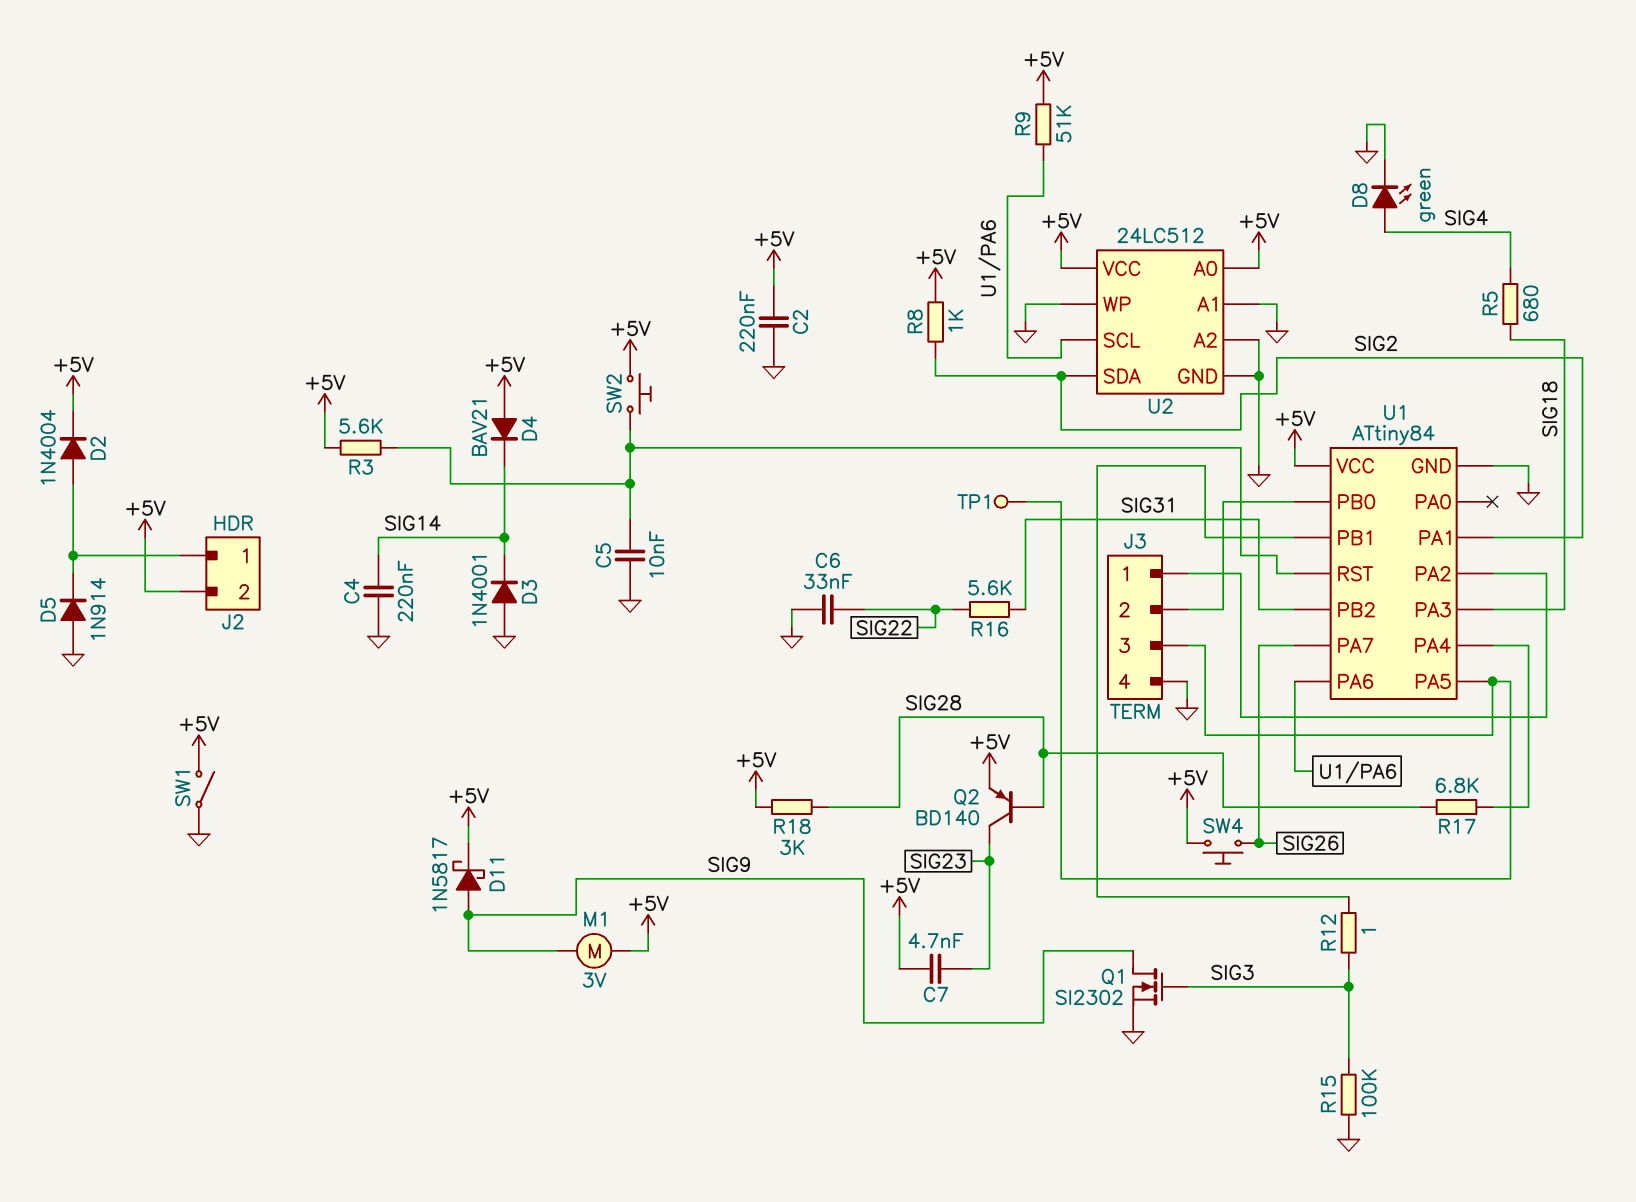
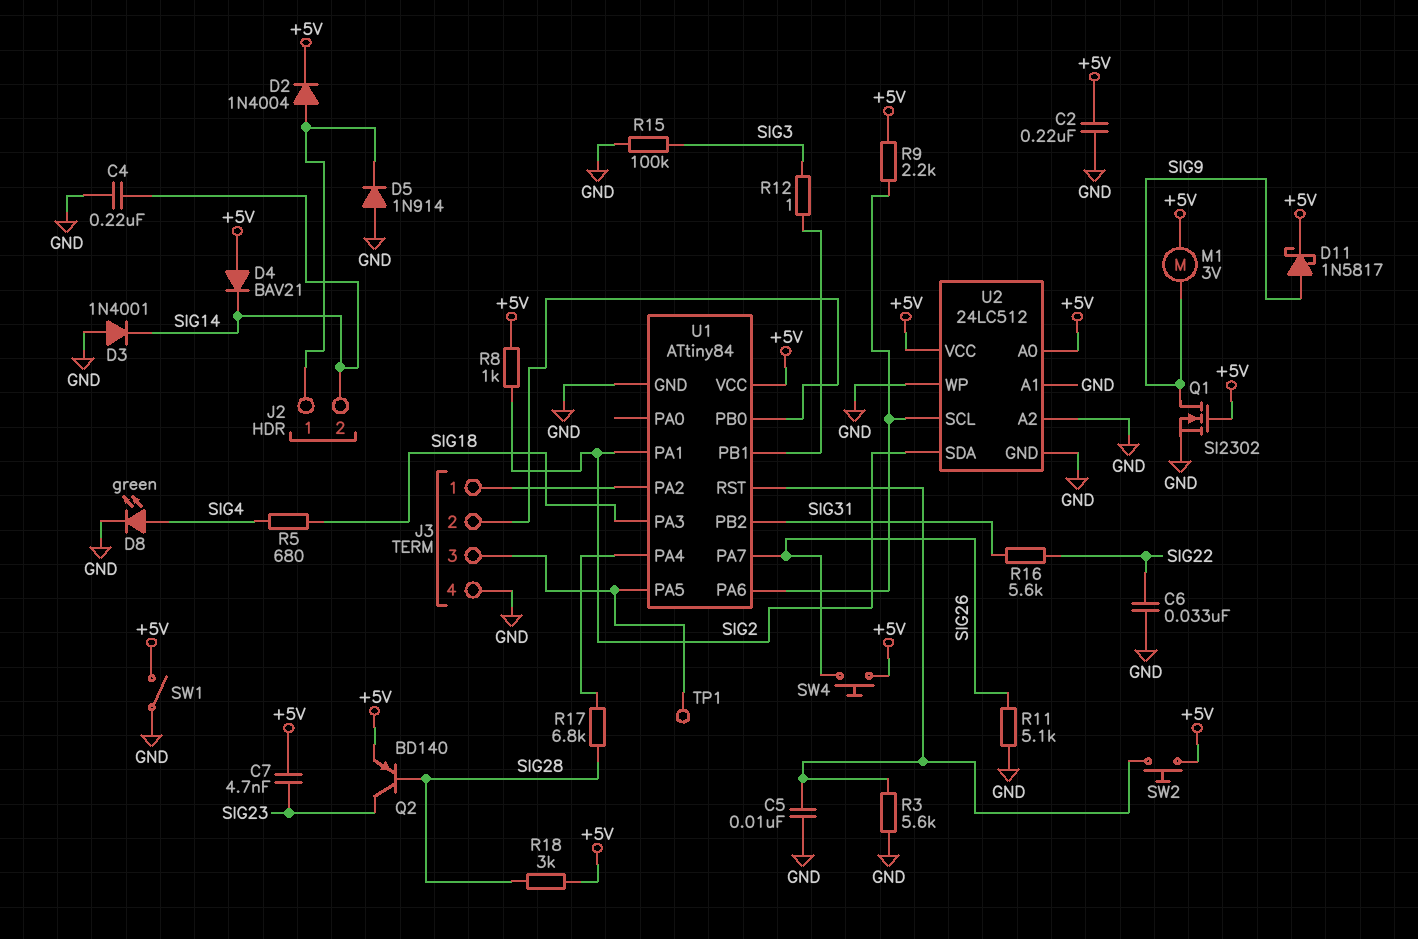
J2 pin 2: +5V -> SIG14
Q1: NMOS SI2302 (G SIG3, D SIG9, S GND) -> NMOS SI2302 (G +5V, D SIG9, S GND)
R3: 5.6k (+5V, U1/RST) -> 5.6k (GND, U1/RST)
R9: 51k (+5V, U1/PA6) -> 2.2k (+5V, U1/PA6)
R11: none -> 5.1k (GND, SIG26)

